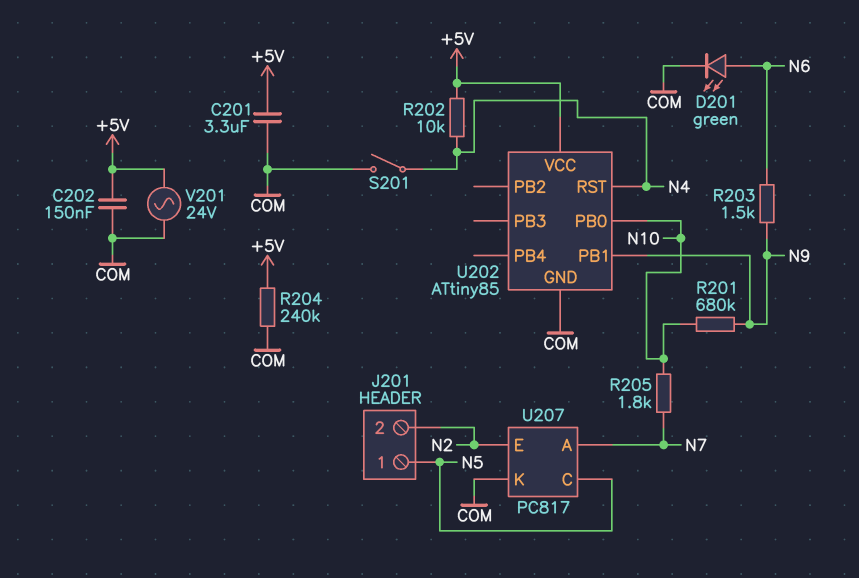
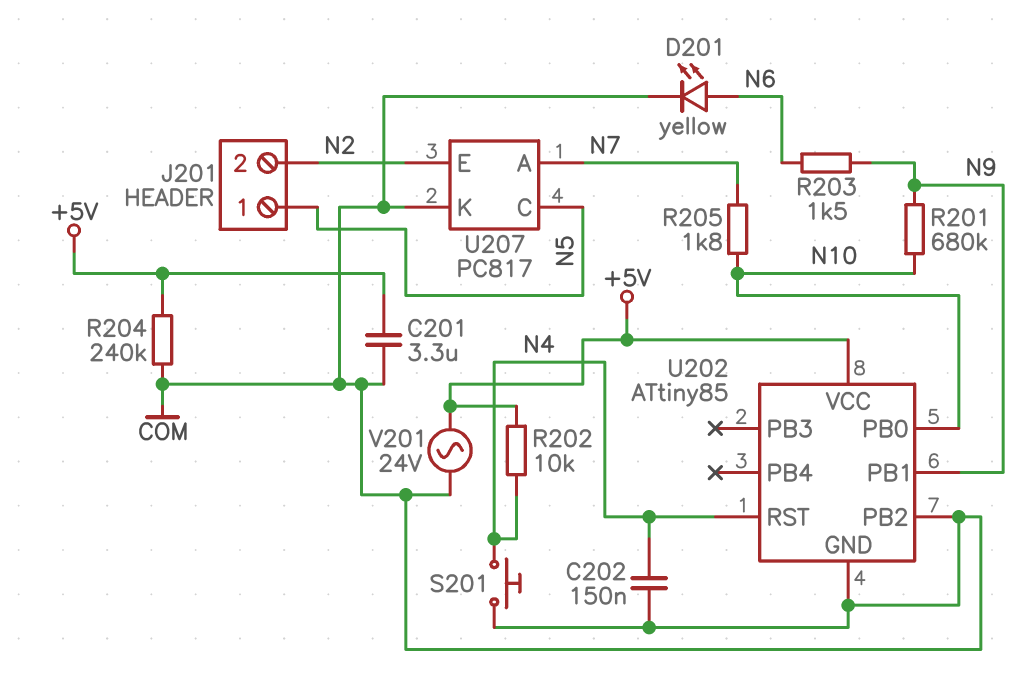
C202: 150nF (+5V, COM) -> 150nF (COM, N4)
D201: LED green (A N6, K COM) -> LED yellow (A N6, K COM)
S201: switch (COM, N4) -> button (COM, N4)
U202 pin PB2: none -> COM

